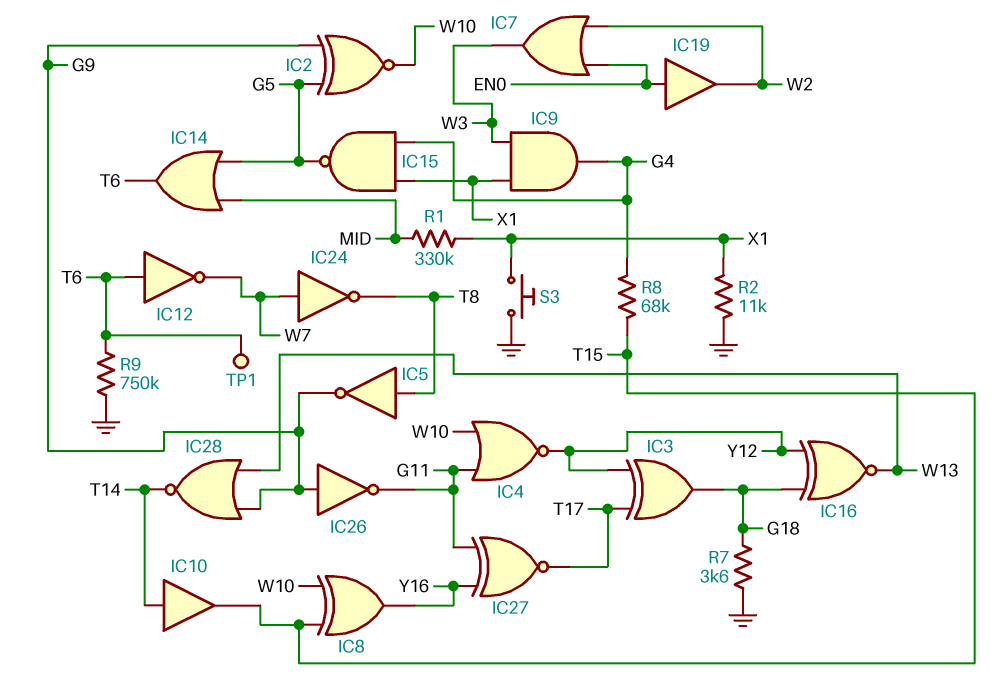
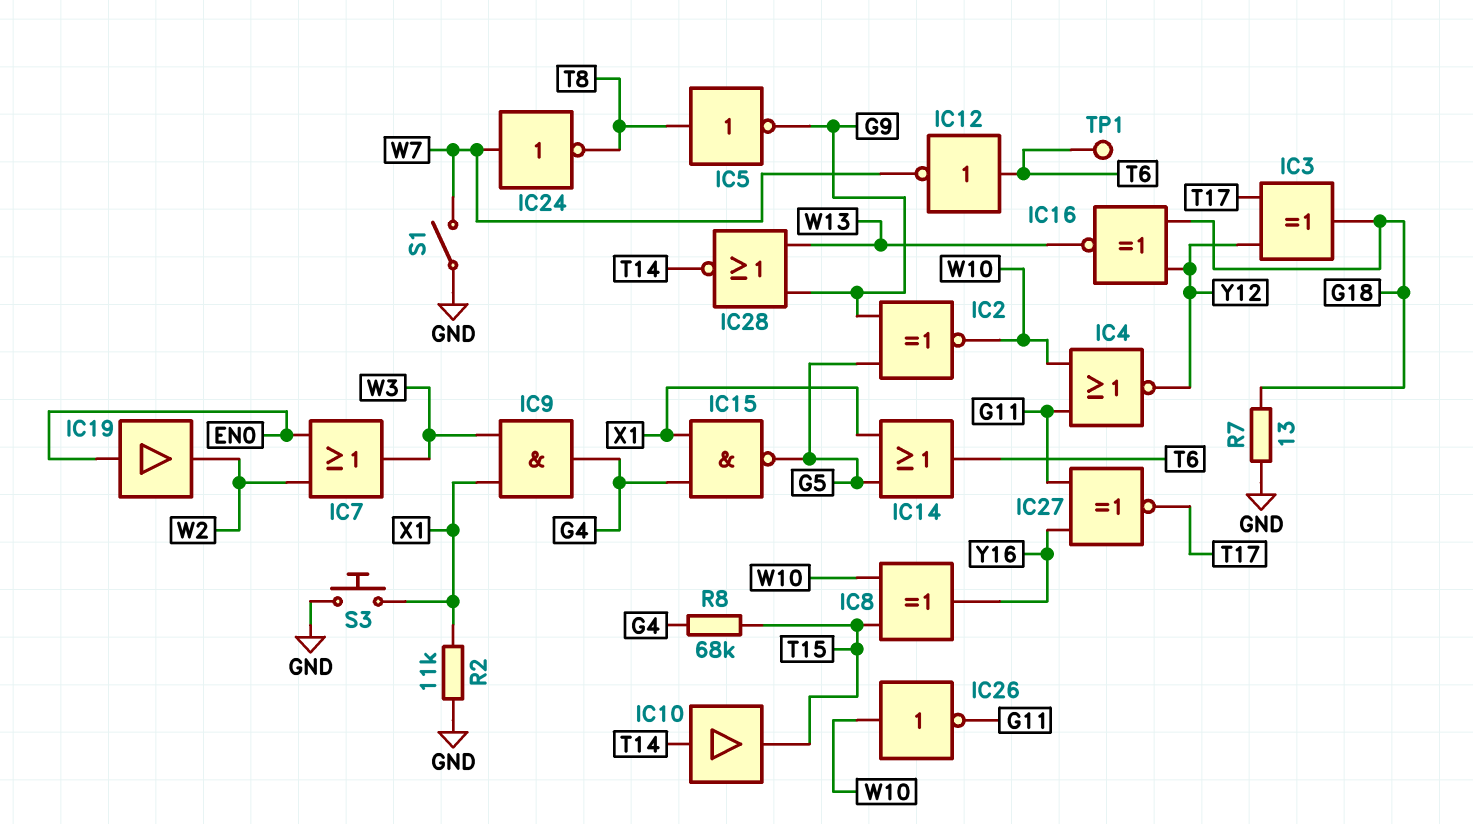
IC14: OR (in G5, in MID, out T6) -> OR (in G5, in X1, out T6)
IC26: NOT (in G9, out G11) -> NOT (in W10, out G11)
R1: 330k (MID, X1) -> none
R7: 3.6k (G18, GND) -> 13 (G18, GND)
R9: 750k (GND, T6) -> none
S1: none -> switch (GND, W7)

